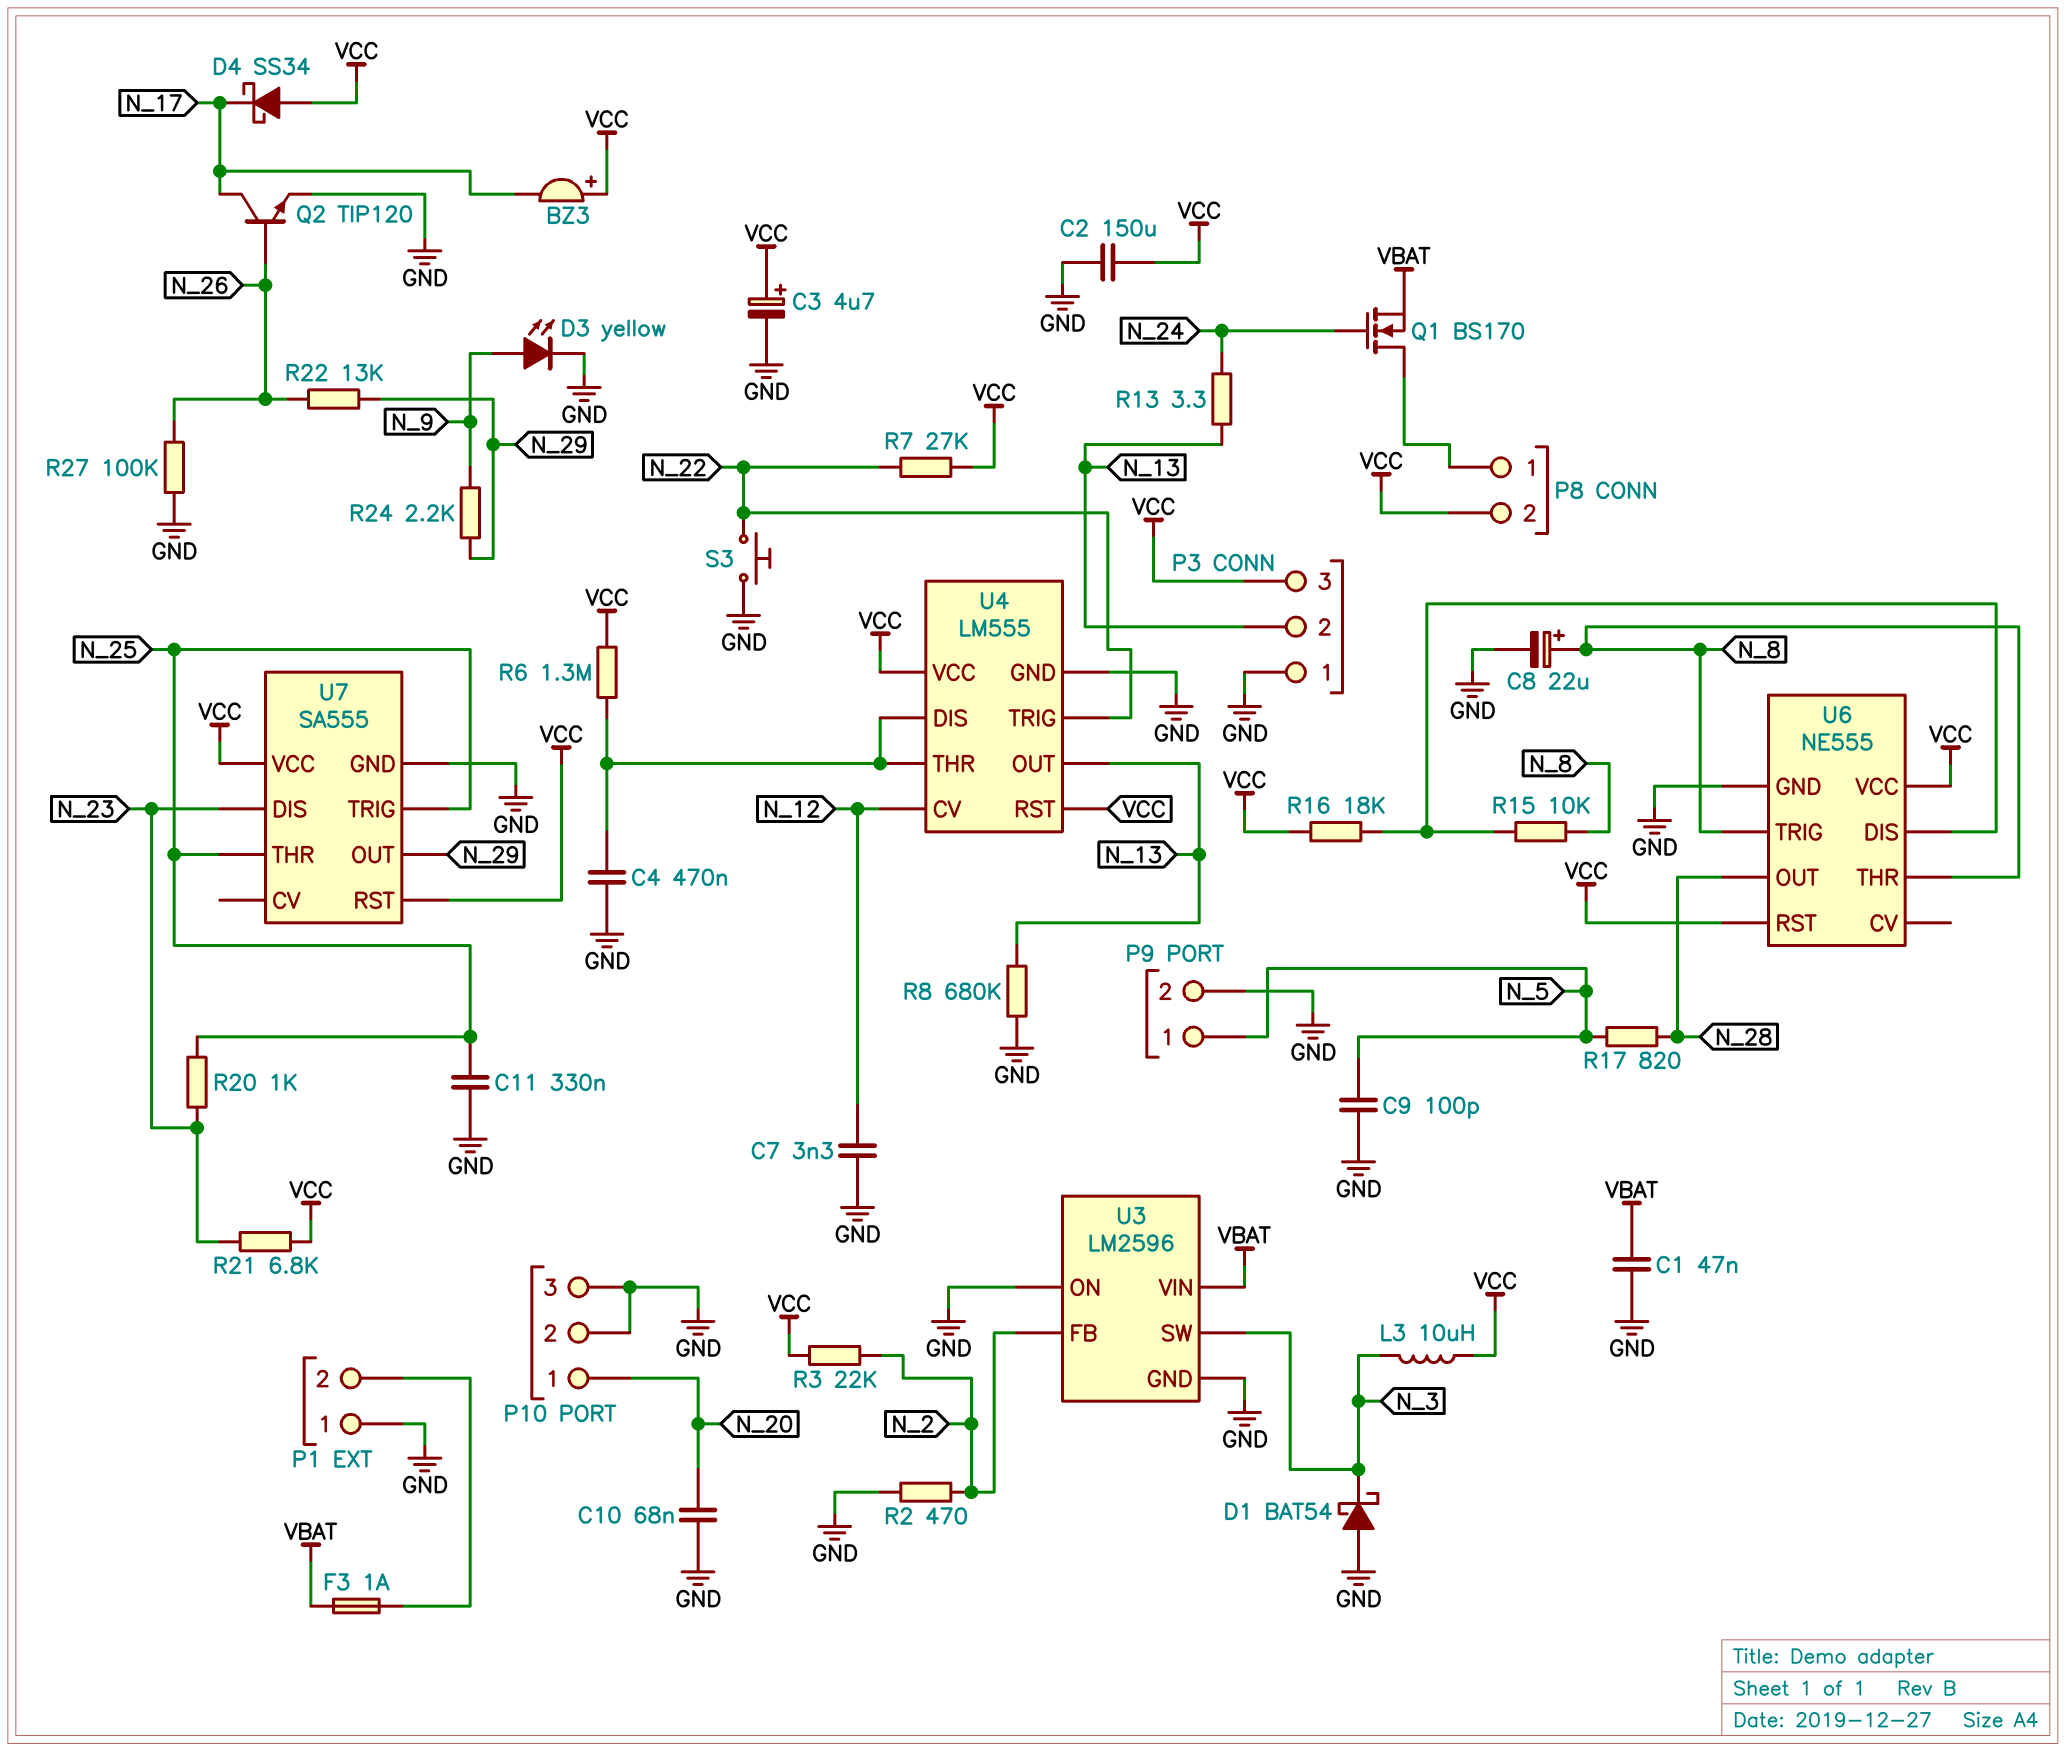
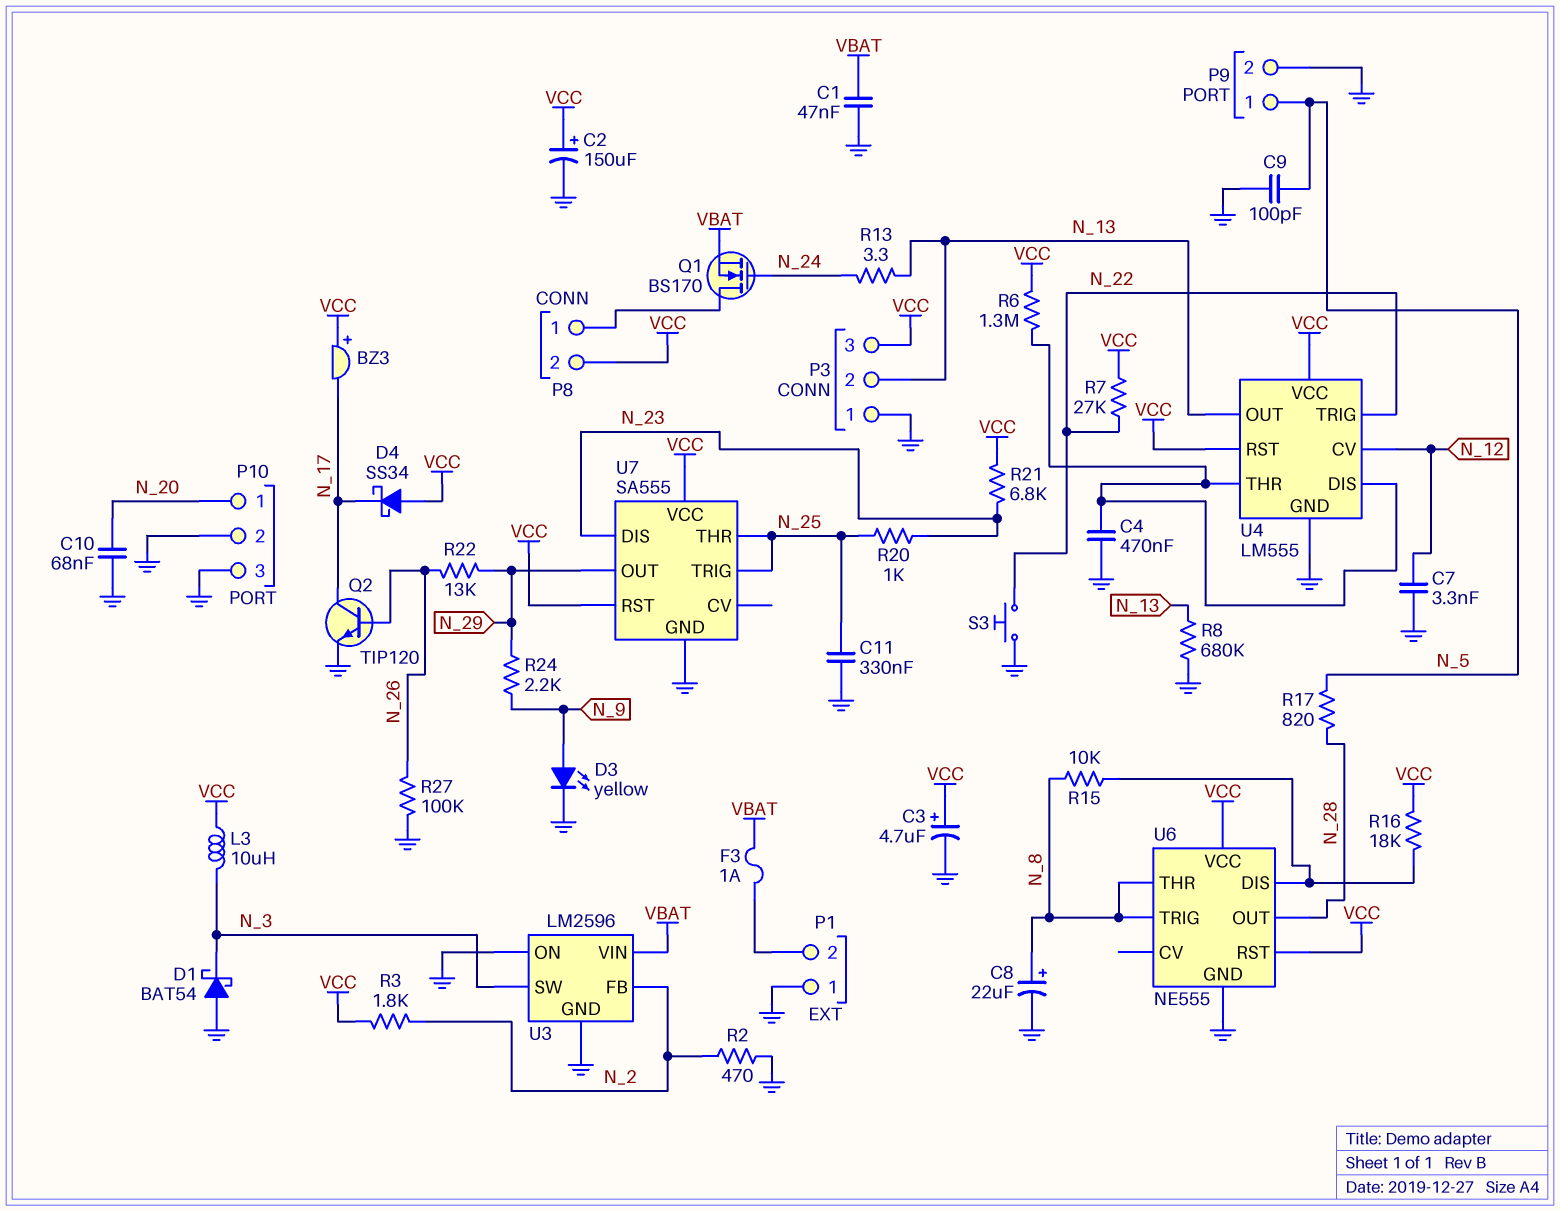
C2: 150uF (GND, VCC) -> 150uF (plus VCC, minus GND)
R3: 22k (N_2, VCC) -> 1.8k (N_2, VCC)

